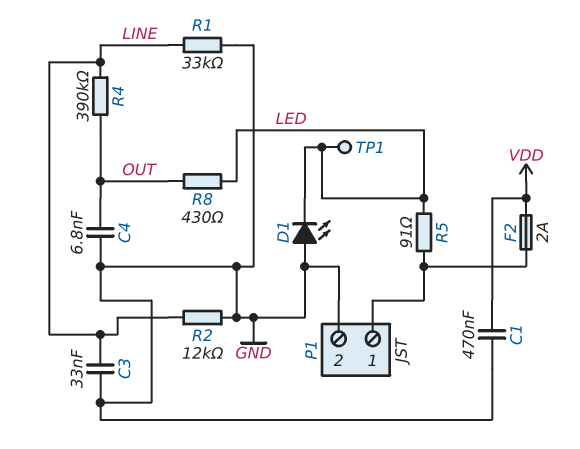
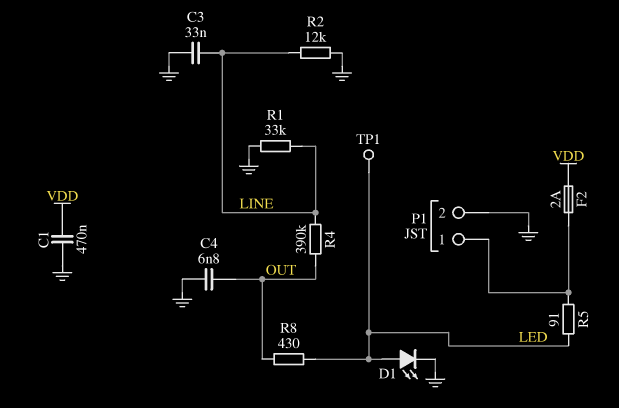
D1: LED (A GND, K LED) -> LED (A LED, K GND)

